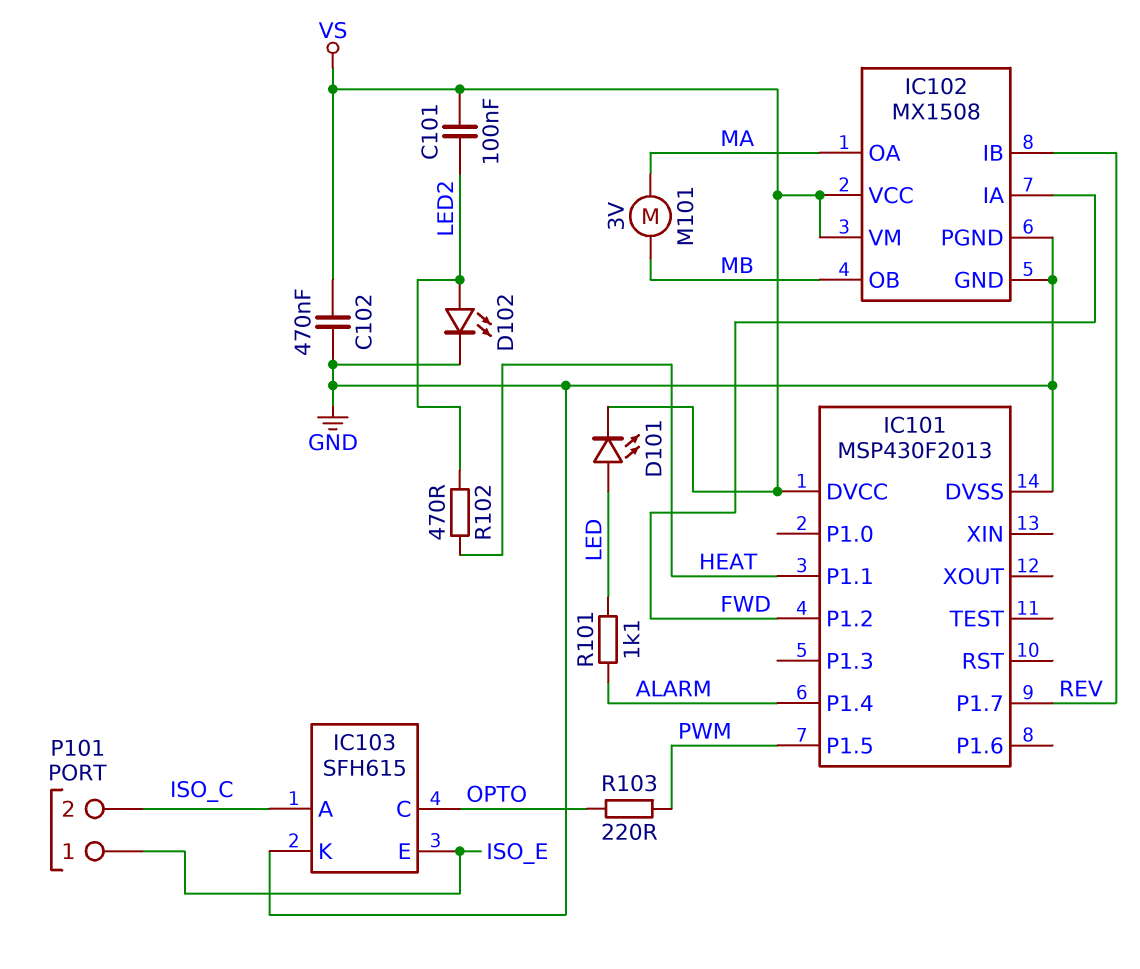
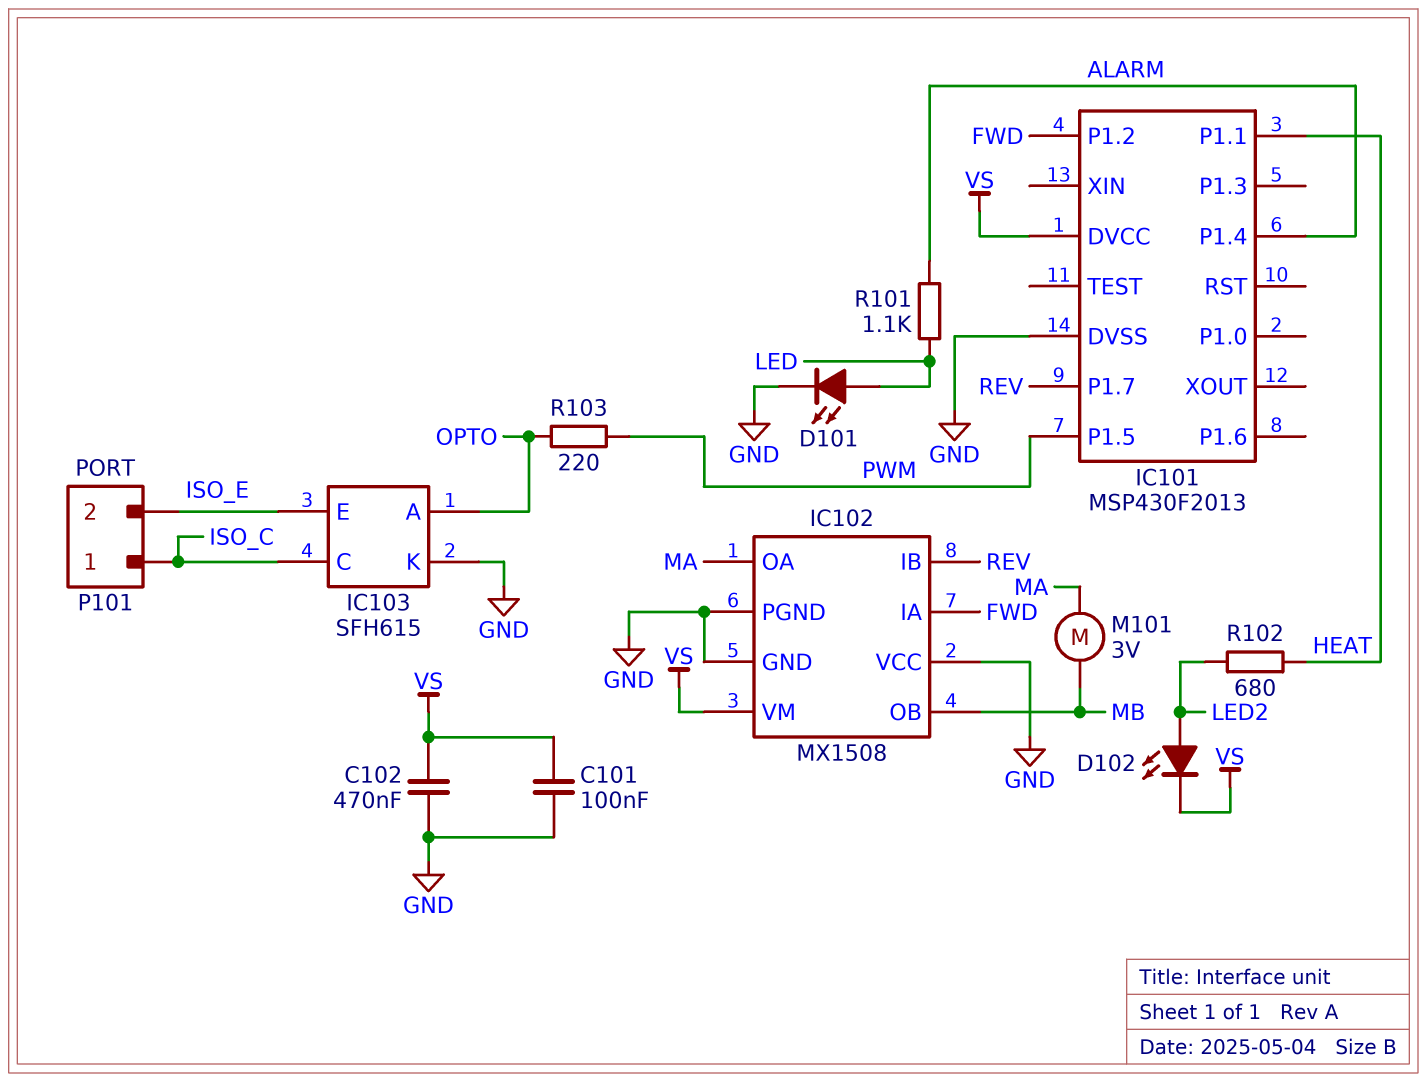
C101: 100nF (LED2, VS) -> 100nF (GND, VS)
D101: LED (A LED, K VS) -> LED (A LED, K GND)
D102: LED (A LED2, K GND) -> LED (A LED2, K VS)
IC102 pin VCC: VS -> GND
IC103 pin A: ISO_C -> OPTO
IC103 pin C: OPTO -> ISO_C
P101 pin 1: ISO_E -> ISO_C
P101 pin 2: ISO_C -> ISO_E
R102: 470 (HEAT, LED2) -> 680 (HEAT, LED2)

